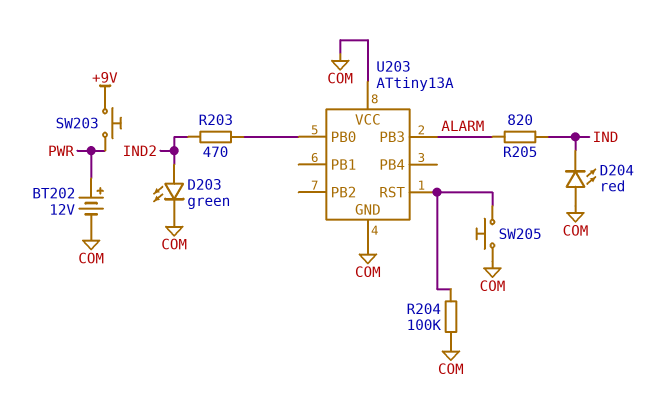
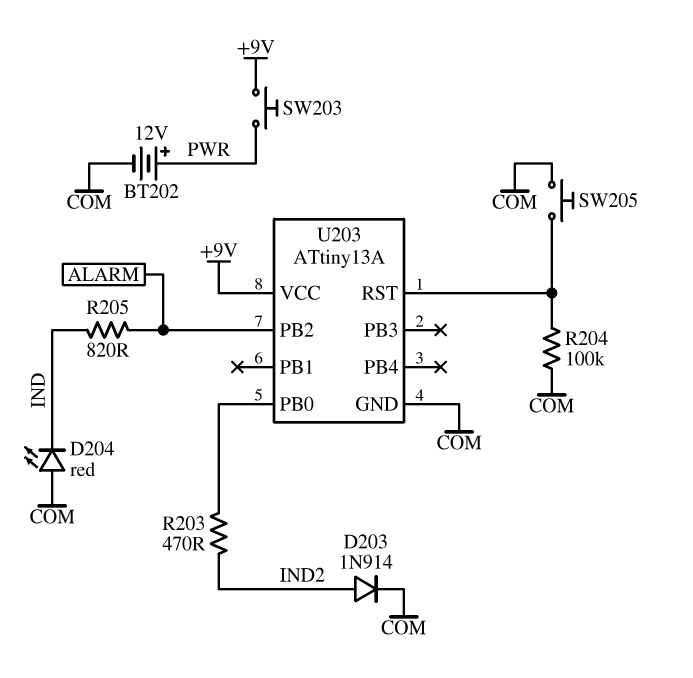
D203: LED green (A IND2, K COM) -> diode 1N914 (A IND2, K COM)
U203 pin PB2: none -> ALARM
U203 pin PB3: ALARM -> none
U203 pin VCC: COM -> +9V

